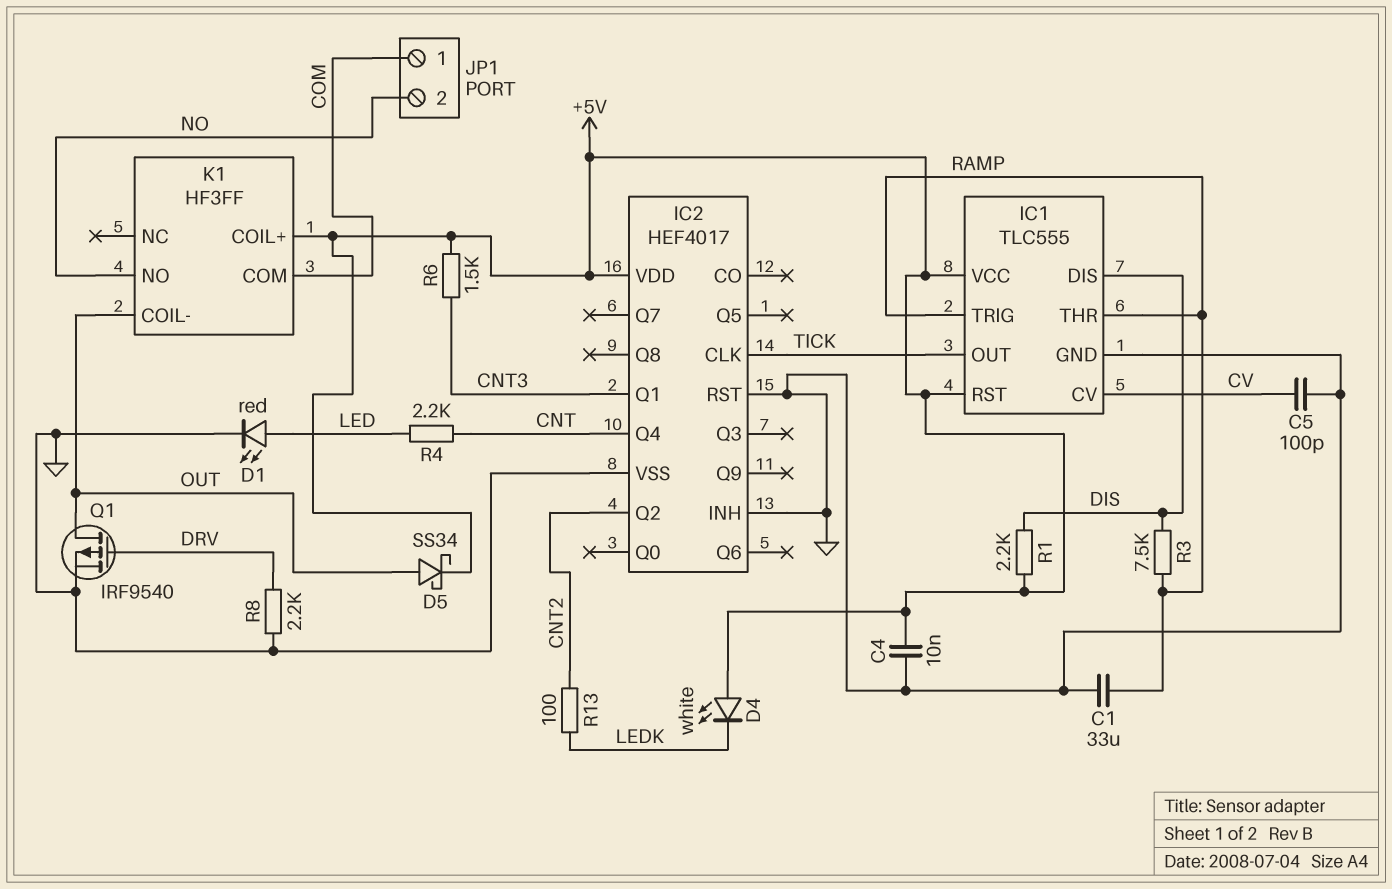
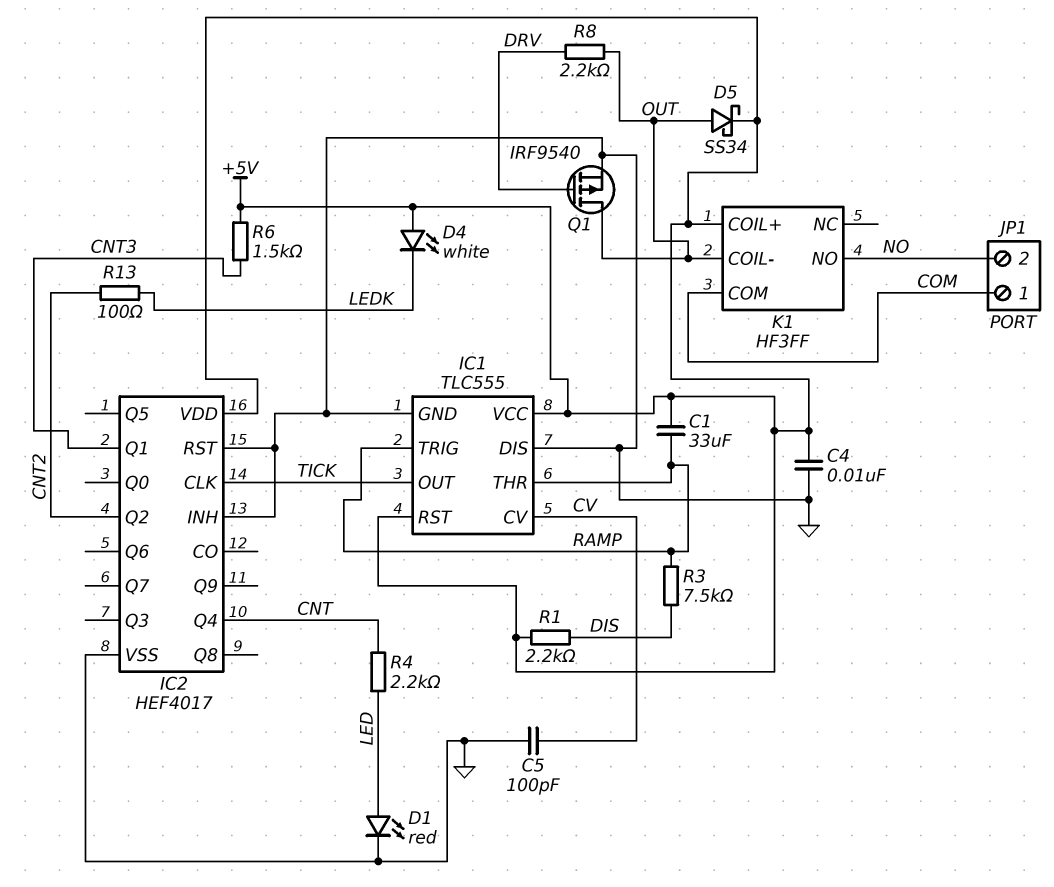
C1: 33uF (GND, RAMP) -> 33uF (+5V, RAMP)
IC1 pin DIS: DIS -> GND
R8: 2.2k (DRV, GND) -> 2.2k (DRV, OUT)

